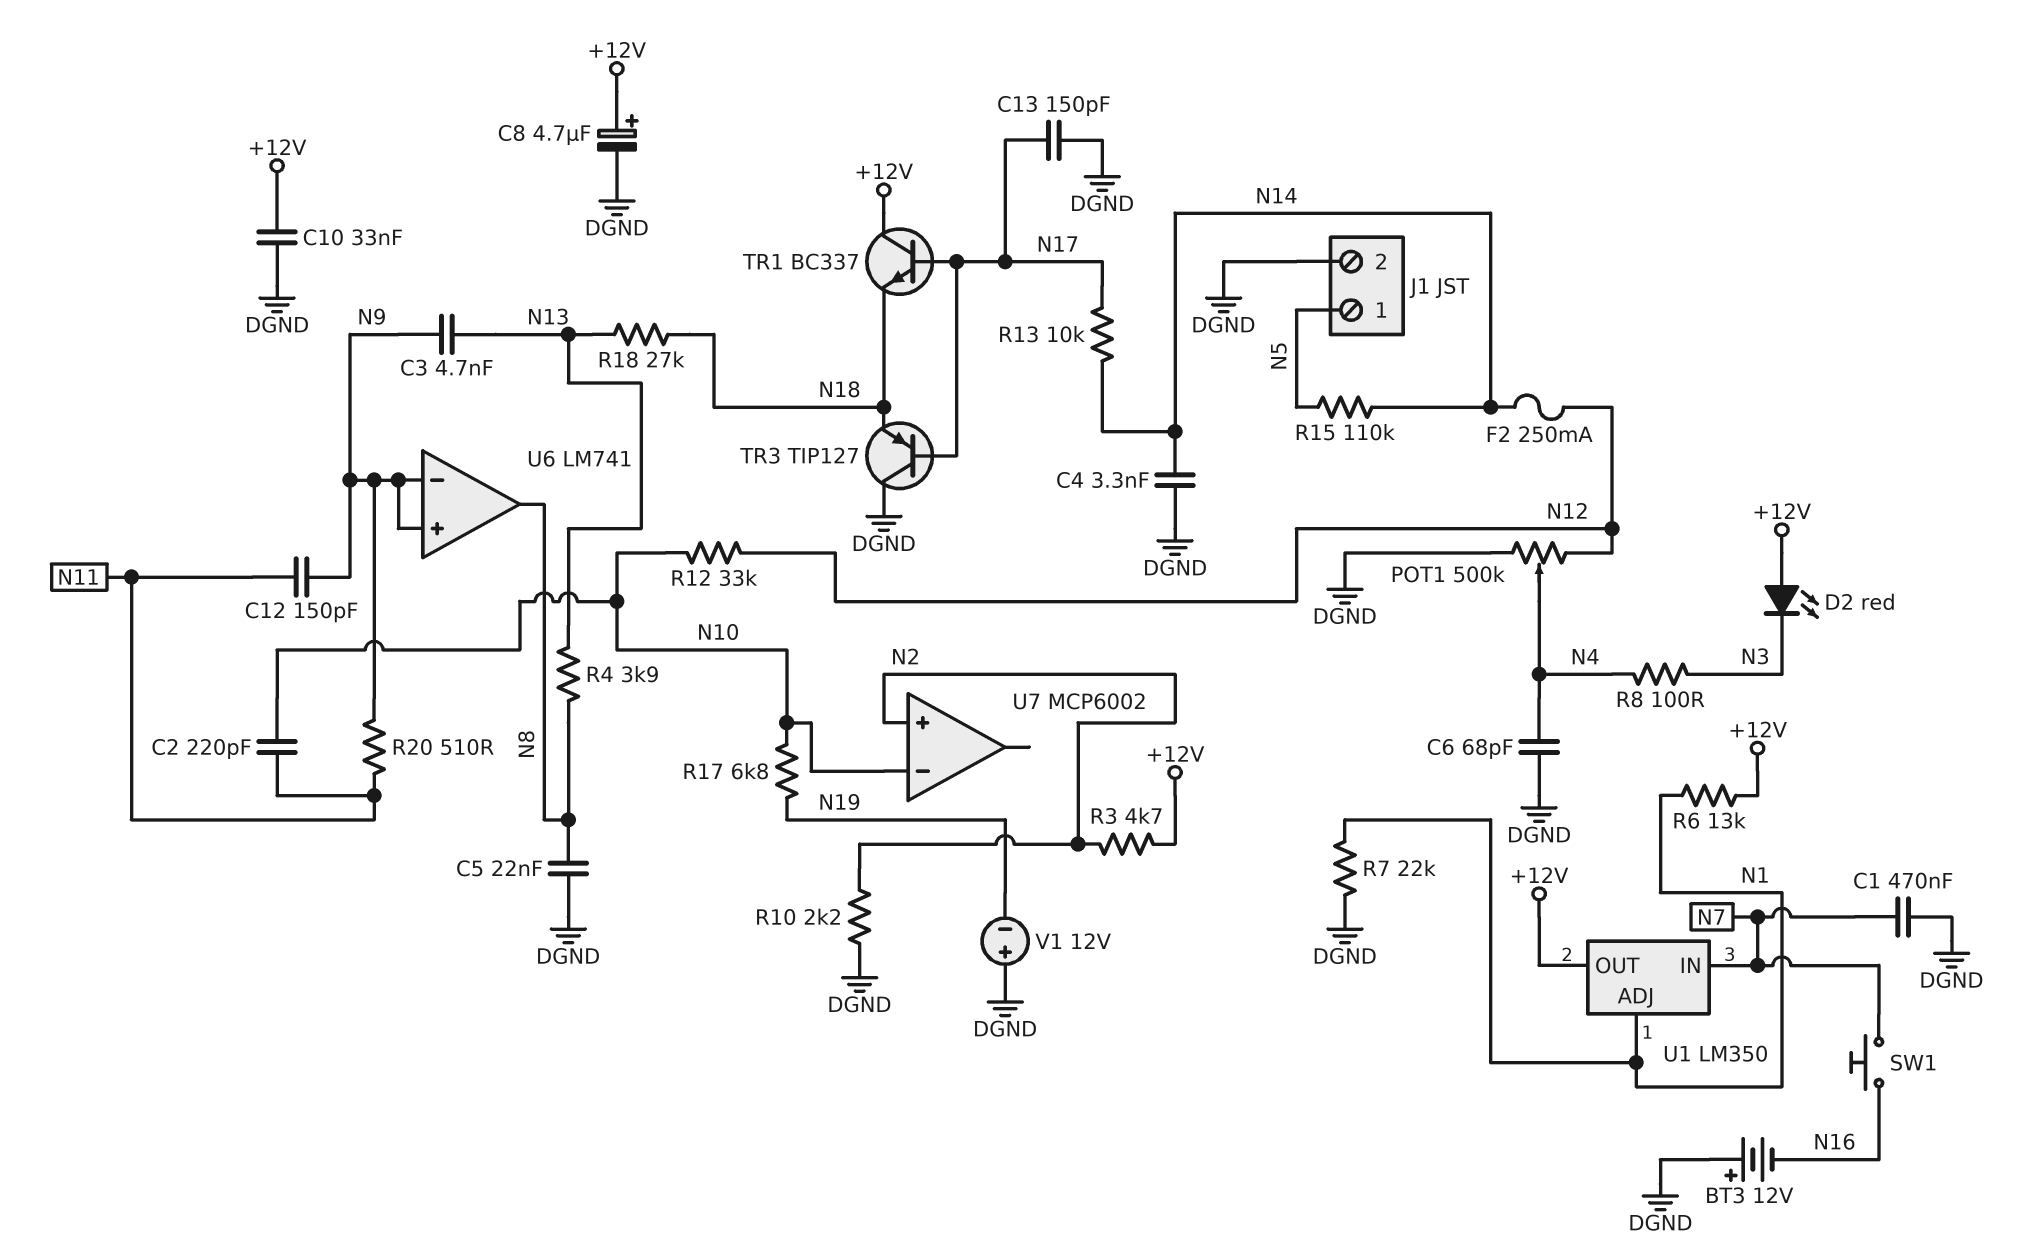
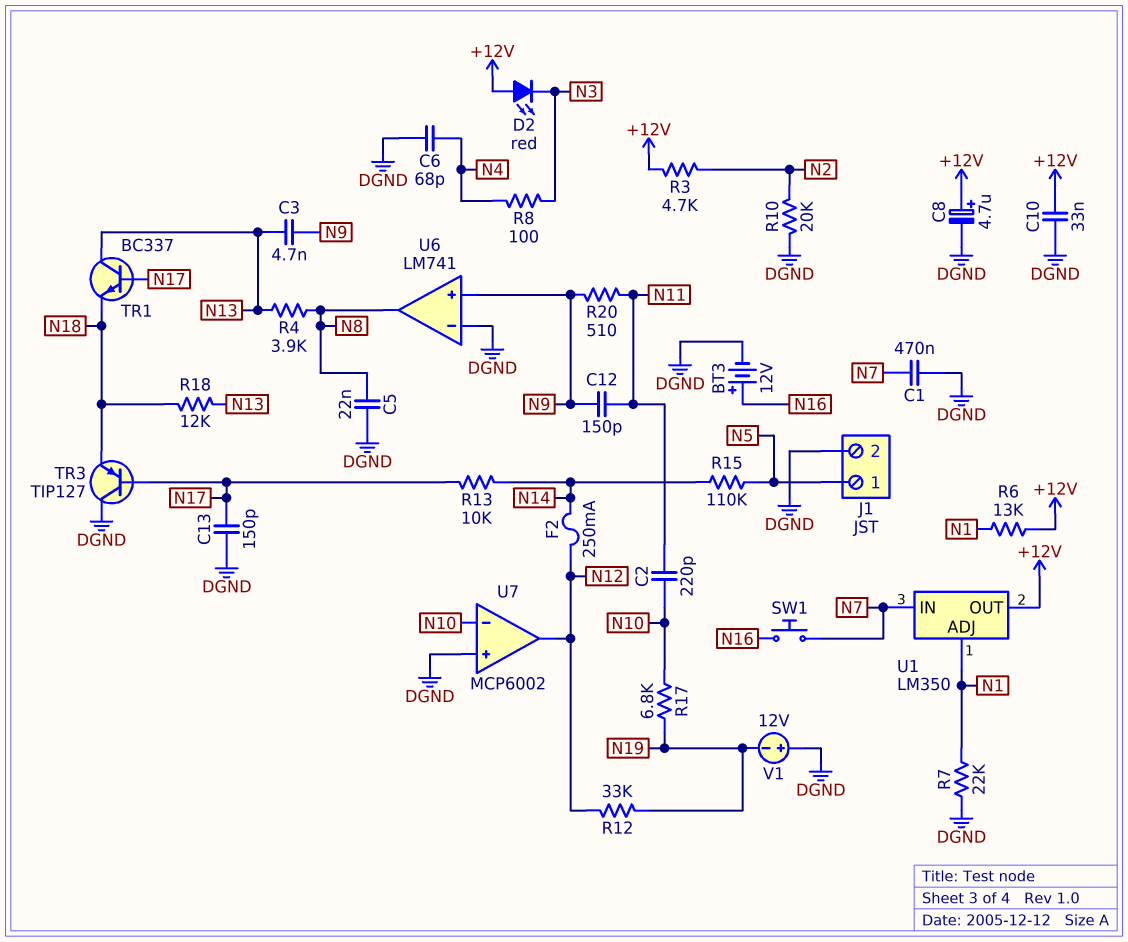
BT3: 12V (plus DGND, minus N16) -> 12V (plus N16, minus DGND)
C4: 3.3nF (DGND, N14) -> none
POT1: 500k (DGND, N12, wiper N4) -> none
R10: 2.2k (DGND, N2) -> 20k (DGND, N2)
R12: 33k (N10, N12) -> 33k (N12, N19)
R18: 27k (N13, N18) -> 12k (N13, N18)
TR1: NPN BC337 (B N17, C +12V, E N18) -> NPN BC337 (B N17, C N13, E N18)
U6 pin in-: N9 -> DGND
U7 pin in+: N2 -> DGND
U7 pin out: none -> N12

